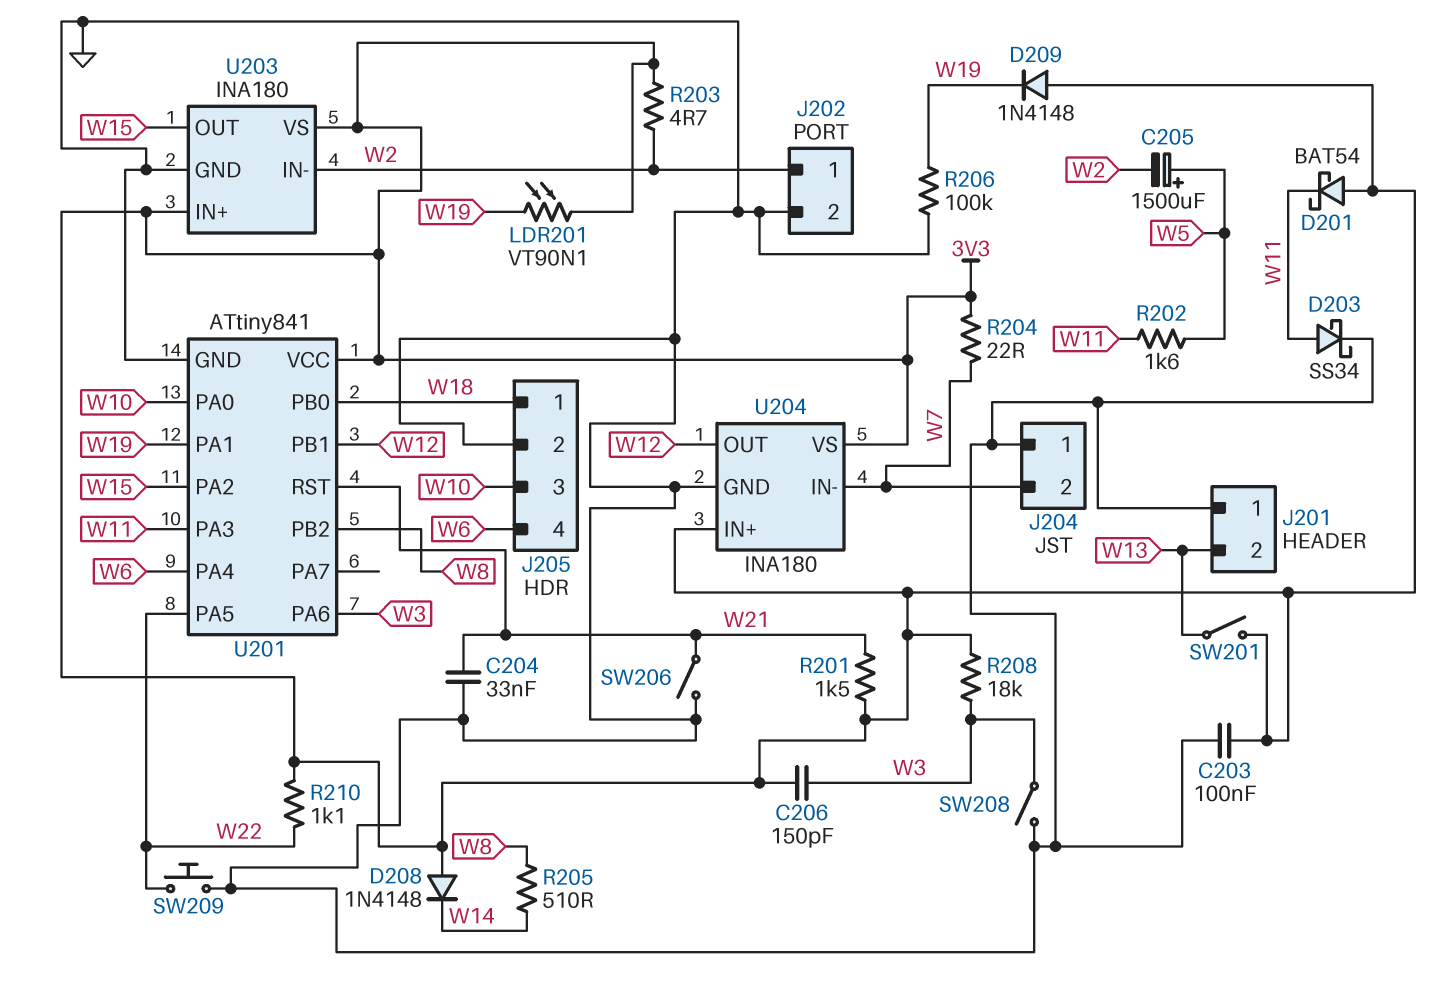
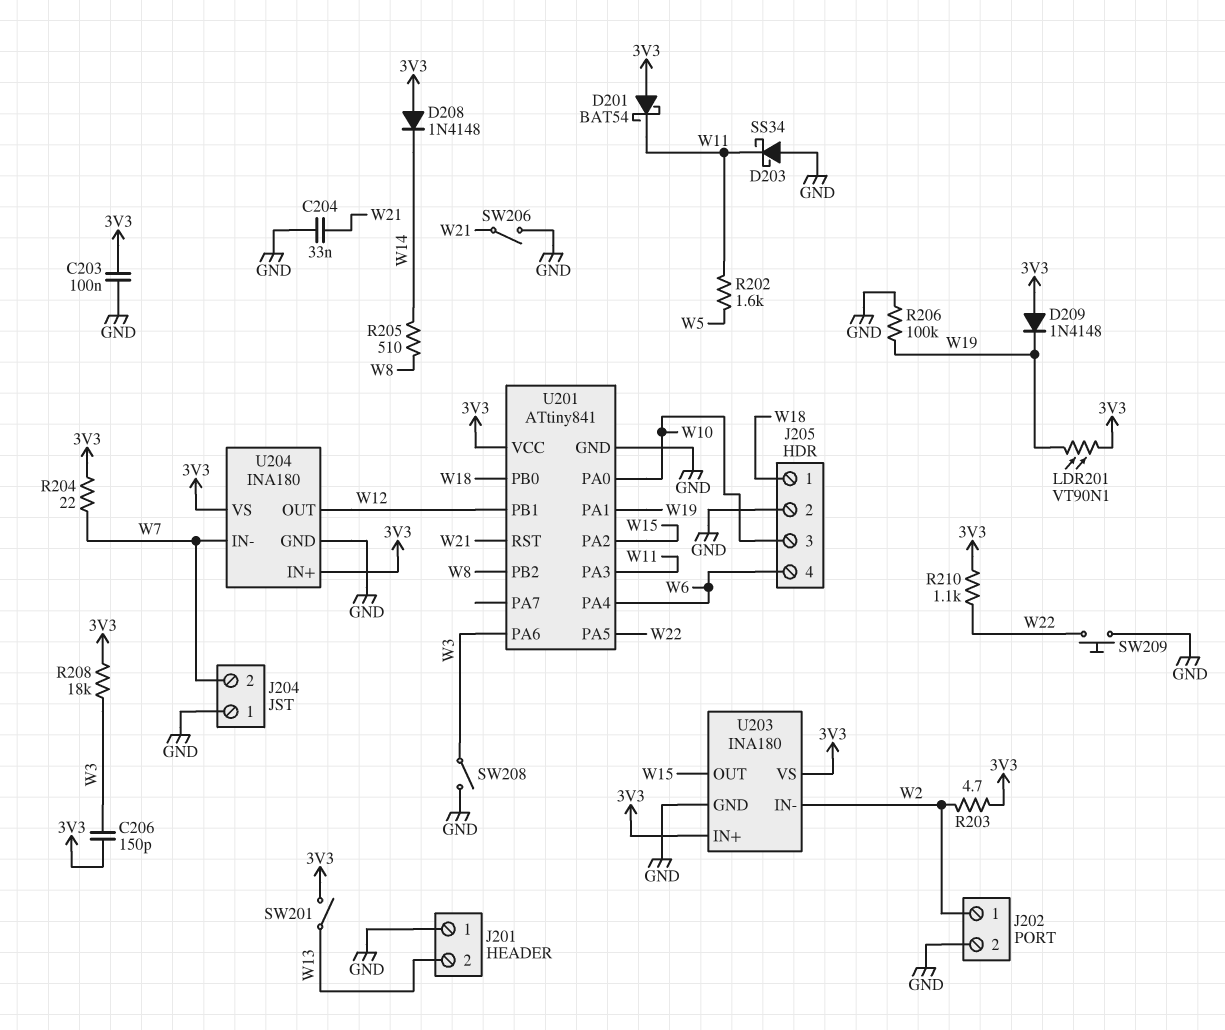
C205: 1500uF (plus W5, minus W2) -> none
D203: schottky SS34 (A W11, K GND) -> schottky SS34 (A GND, K W11)
R201: 1.5k (3V3, W21) -> none

